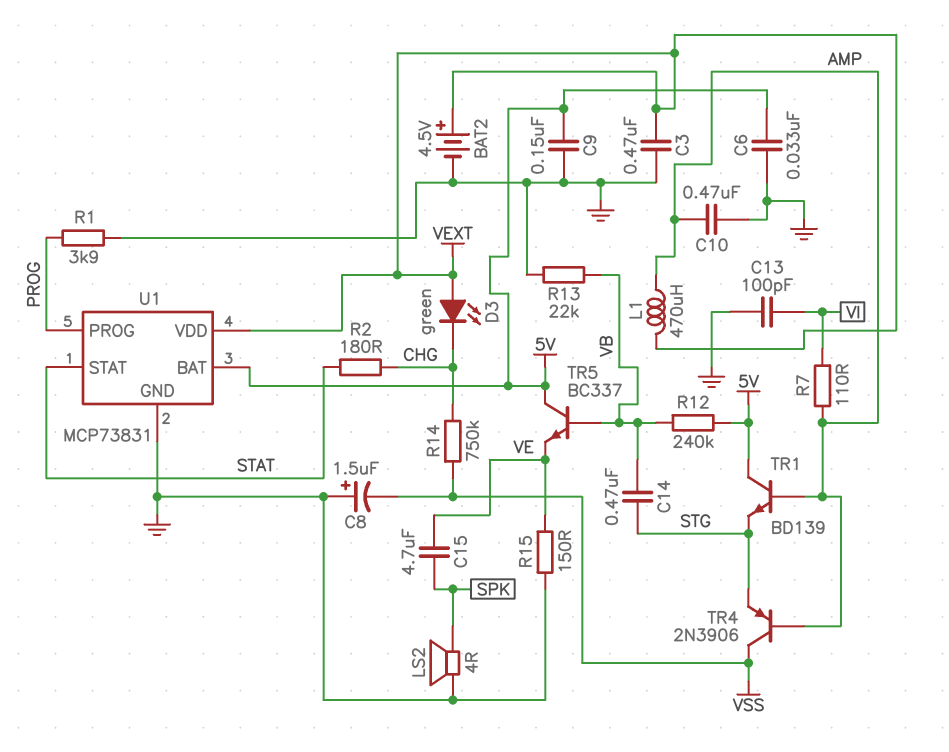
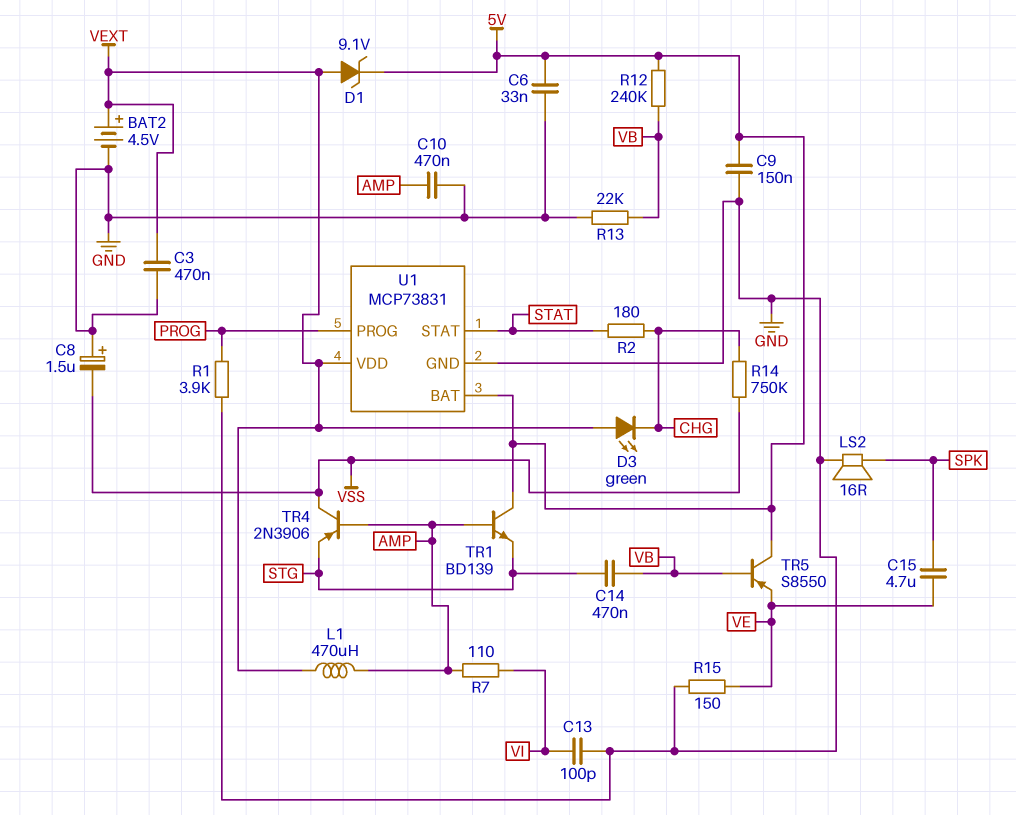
D1: none -> zener 9.1V (A VEXT, K 5V)
LS2: speaker 4R (GND, SPK) -> speaker 16R (GND, SPK)
TR5: NPN BC337 (B VB, C 5V, E VE) -> PNP S8550 (B VB, C 5V, E VE)

